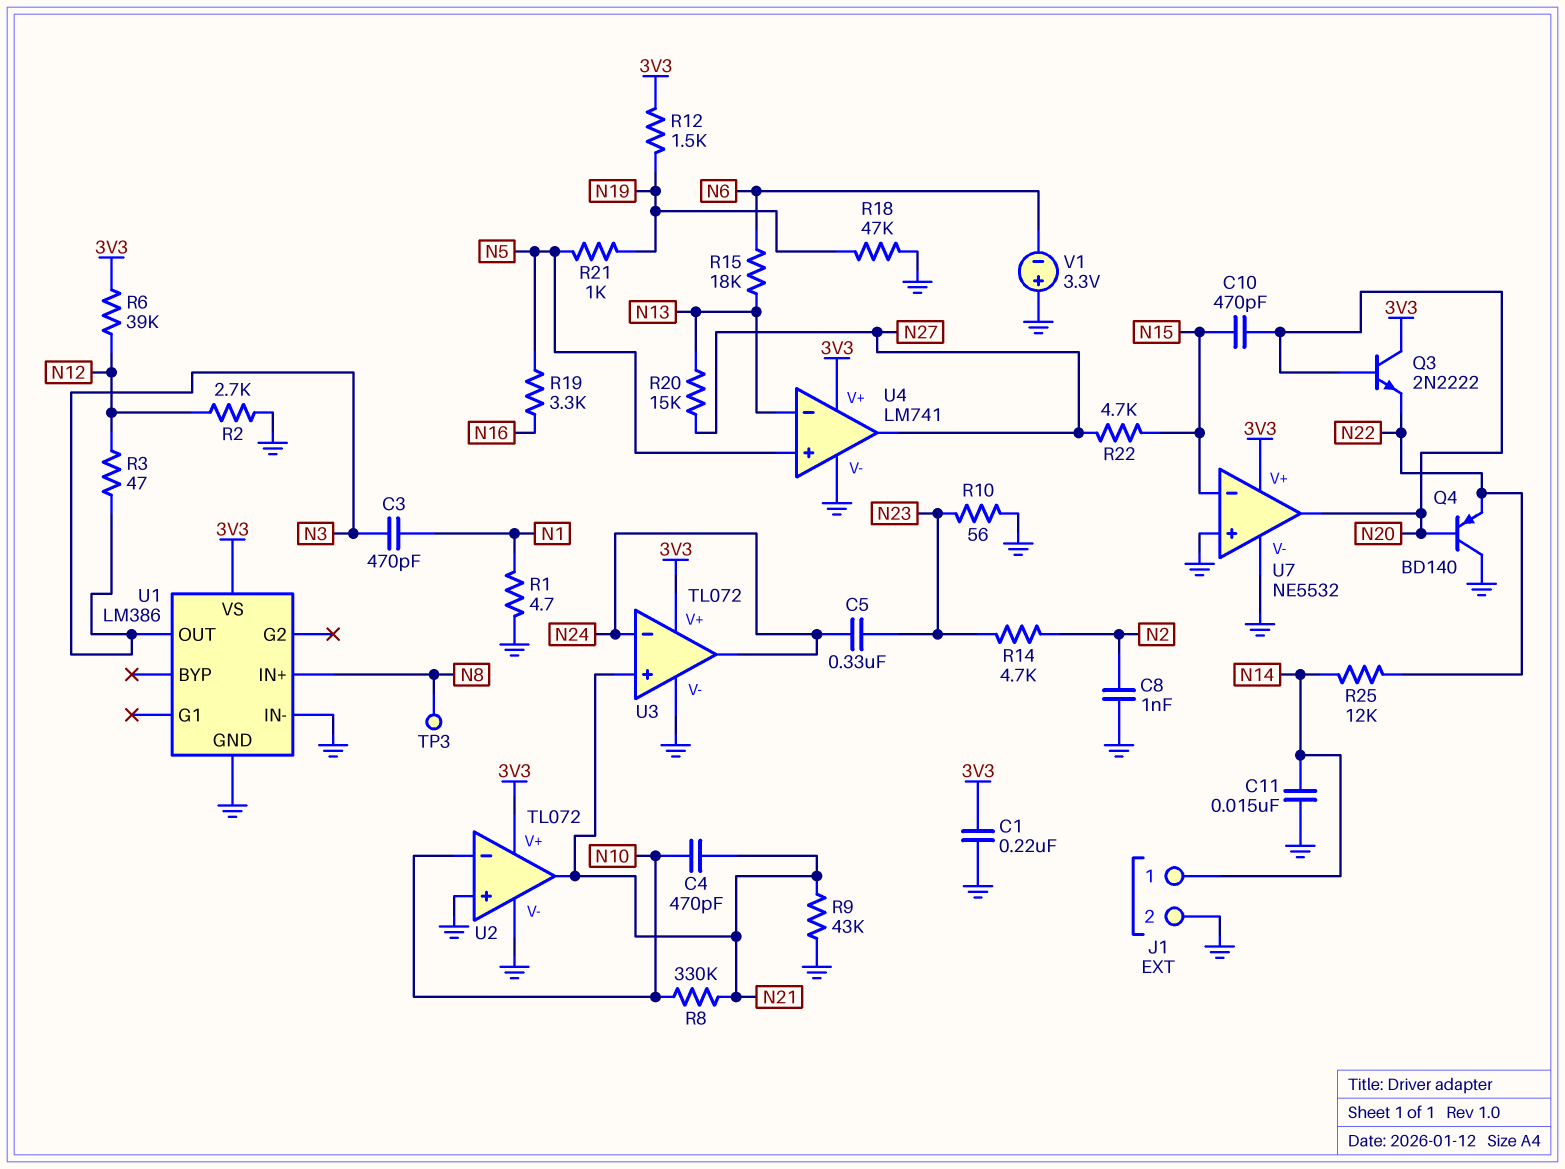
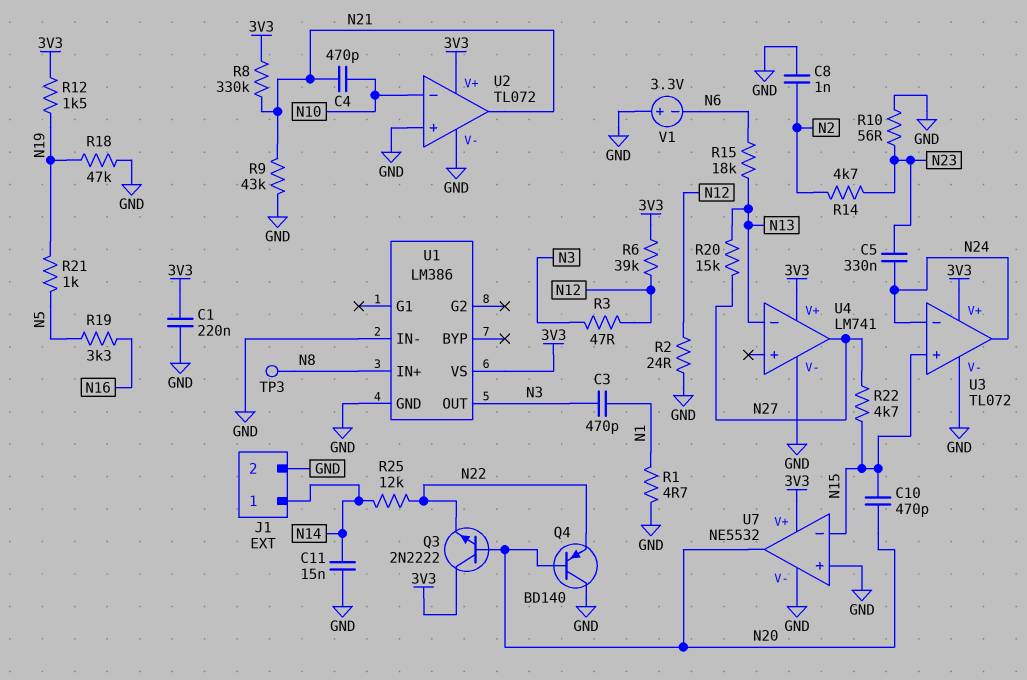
R2: 2.7k (GND, N12) -> 24 (GND, N12)
R8: 330k (N10, N21) -> 330k (3V3, N21)
U3 pin in+: N21 -> N15
U4 pin in+: N5 -> none

